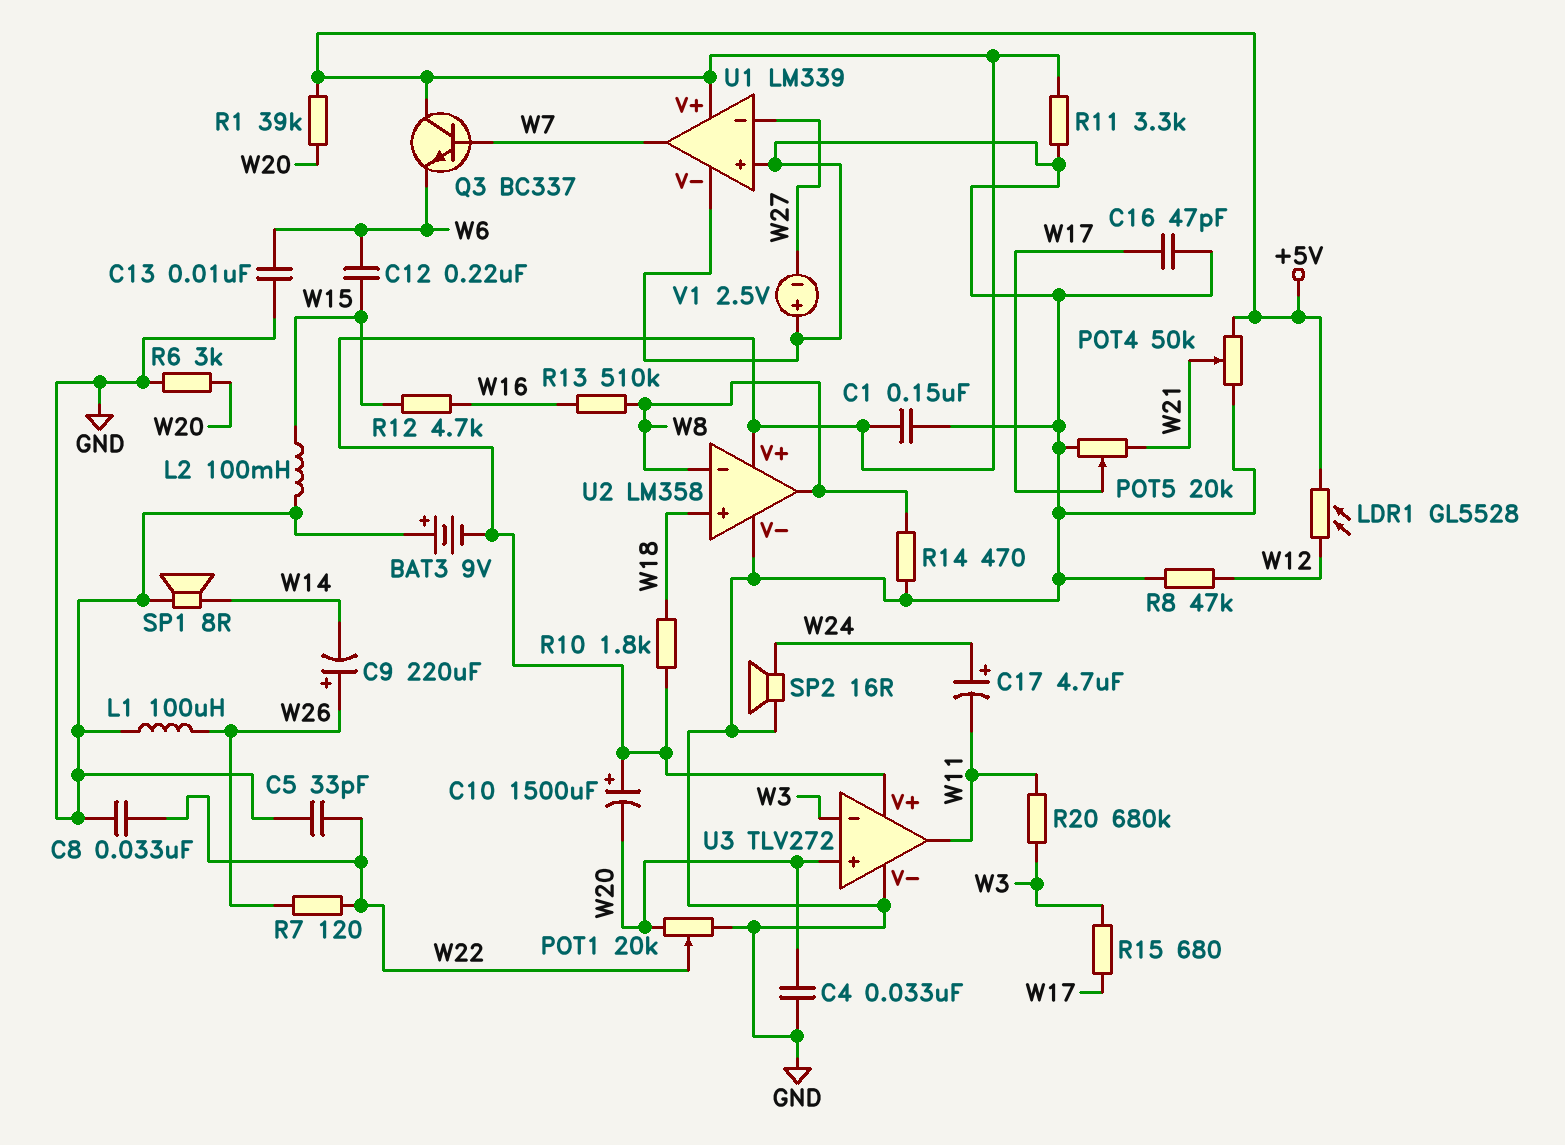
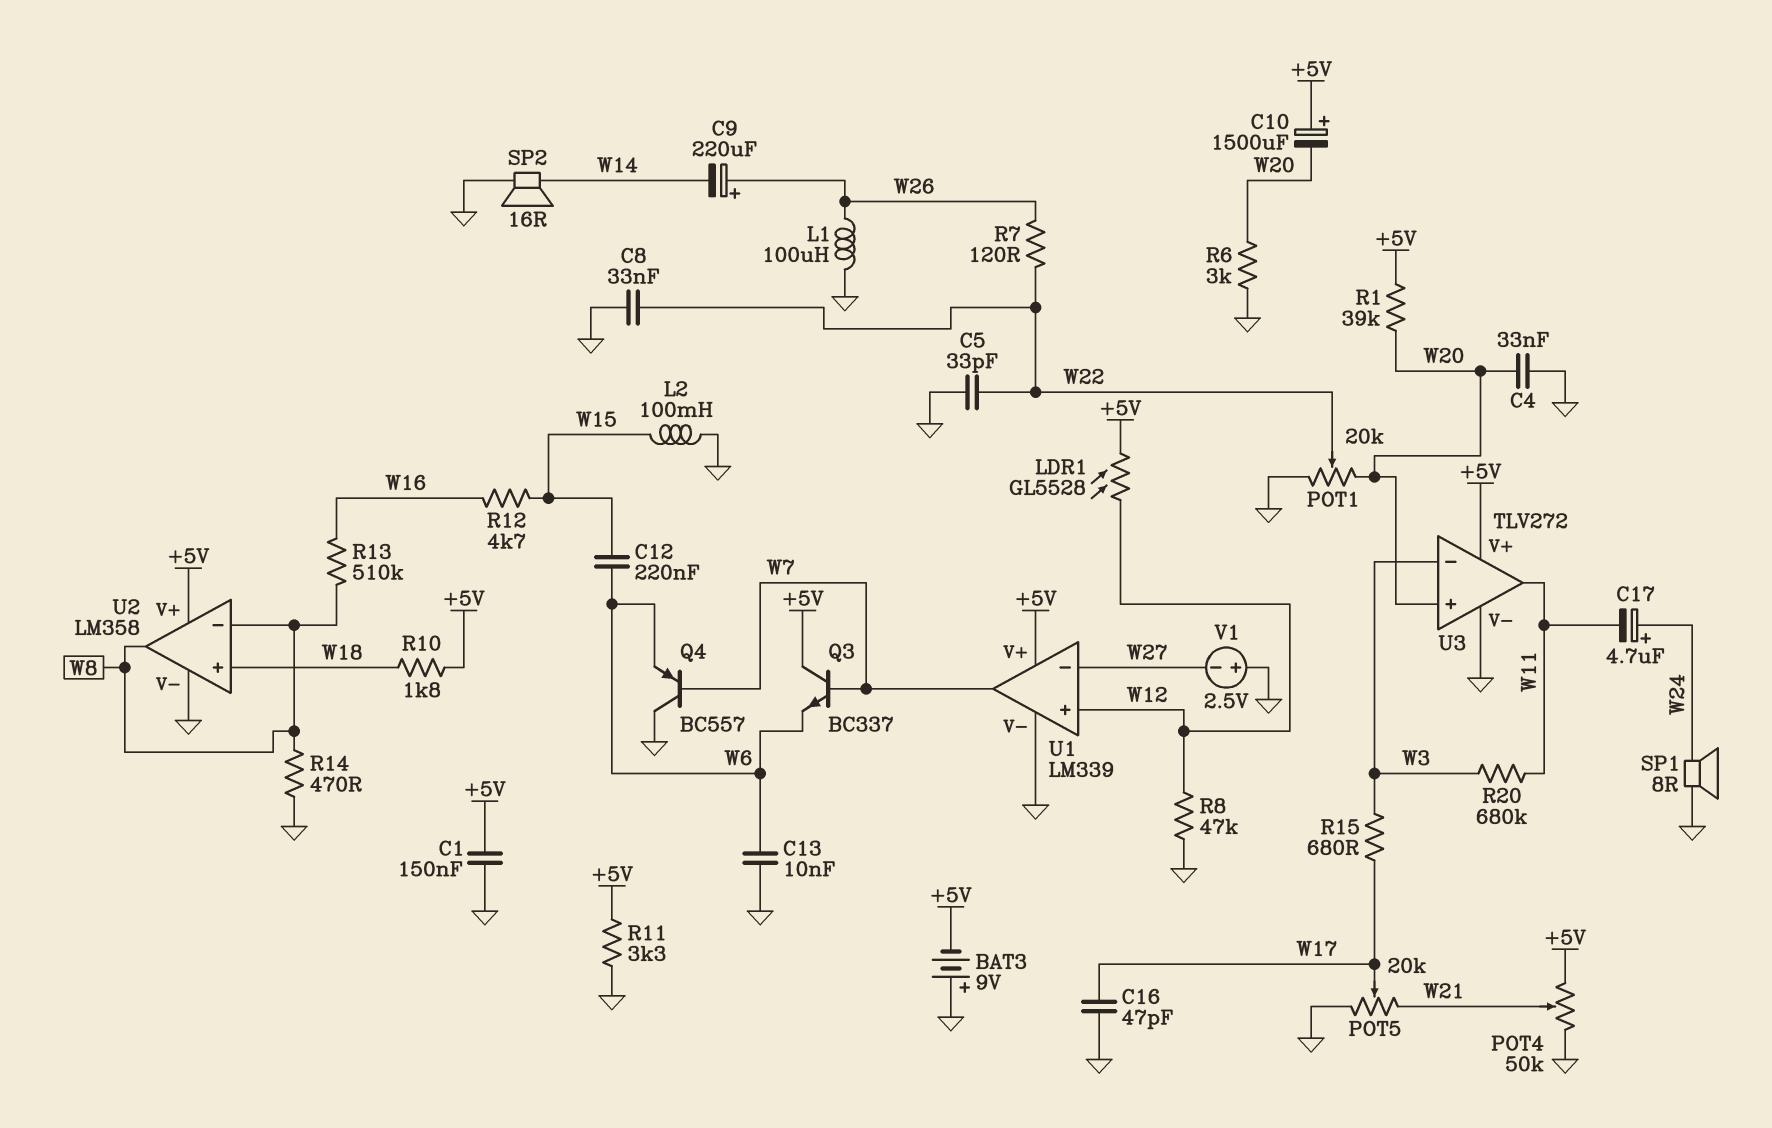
Q4: none -> PNP BC557 (B W7, C GND, E W6)
SP1: speaker 8R (GND, W14) -> speaker 8R (GND, W24)
SP2: speaker 16R (GND, W24) -> speaker 16R (GND, W14)
U1 pin in+: GND -> W12

